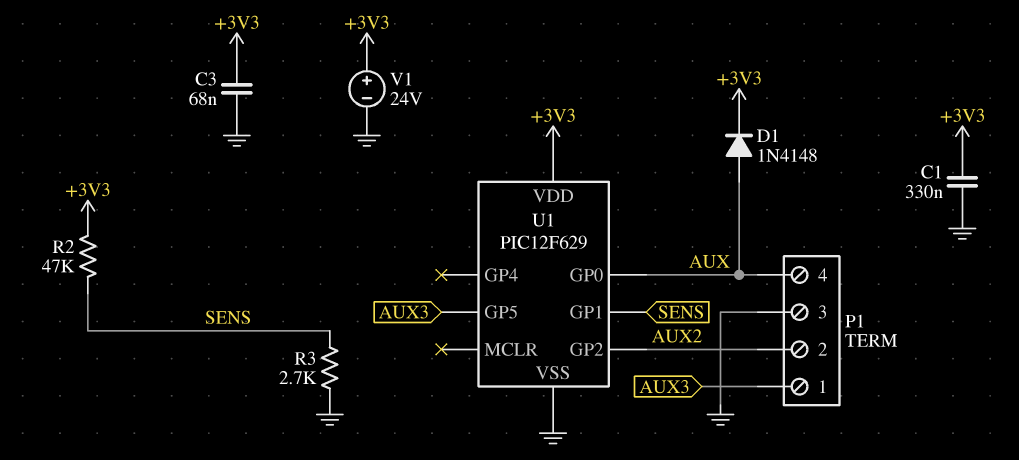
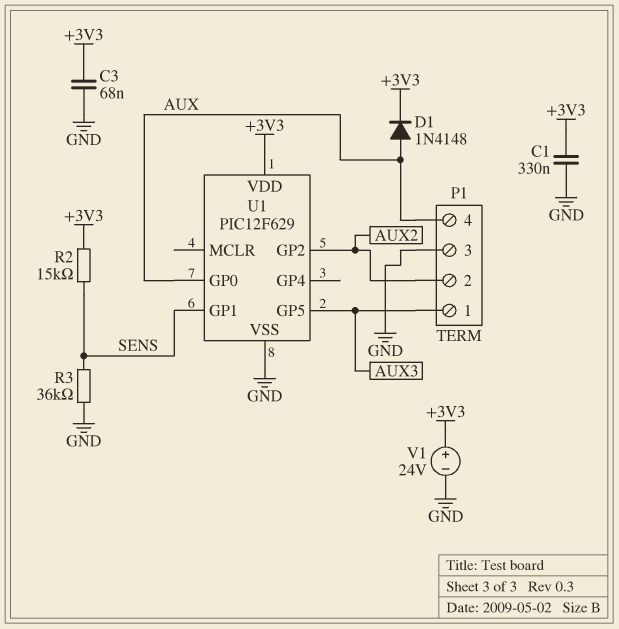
R2: 47k (+3V3, SENS) -> 15k (+3V3, SENS)
R3: 2.7k (GND, SENS) -> 36k (GND, SENS)

